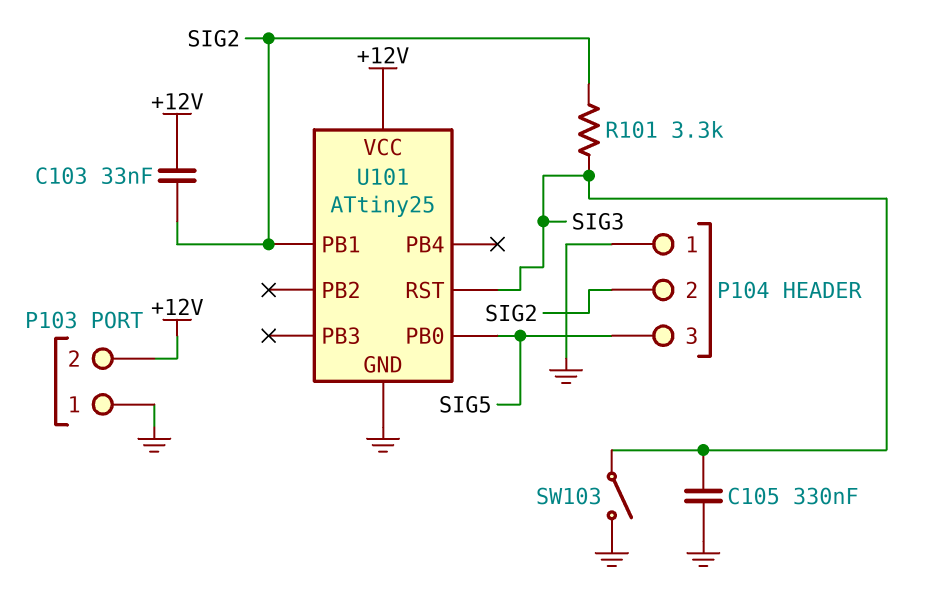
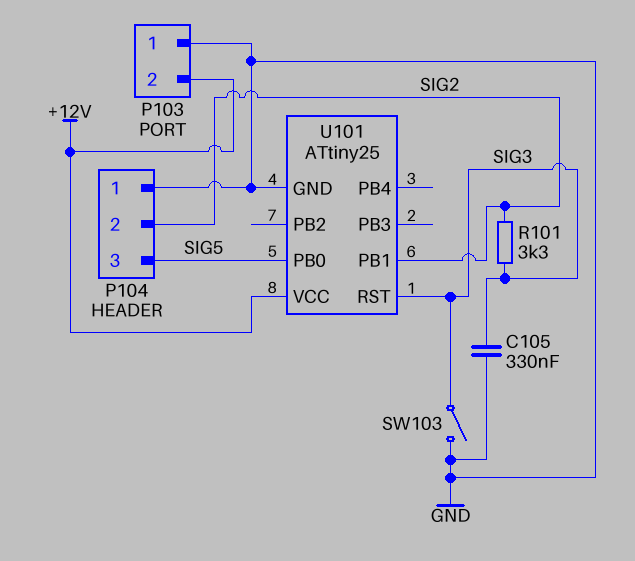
C103: 33nF (+12V, SIG2) -> none

